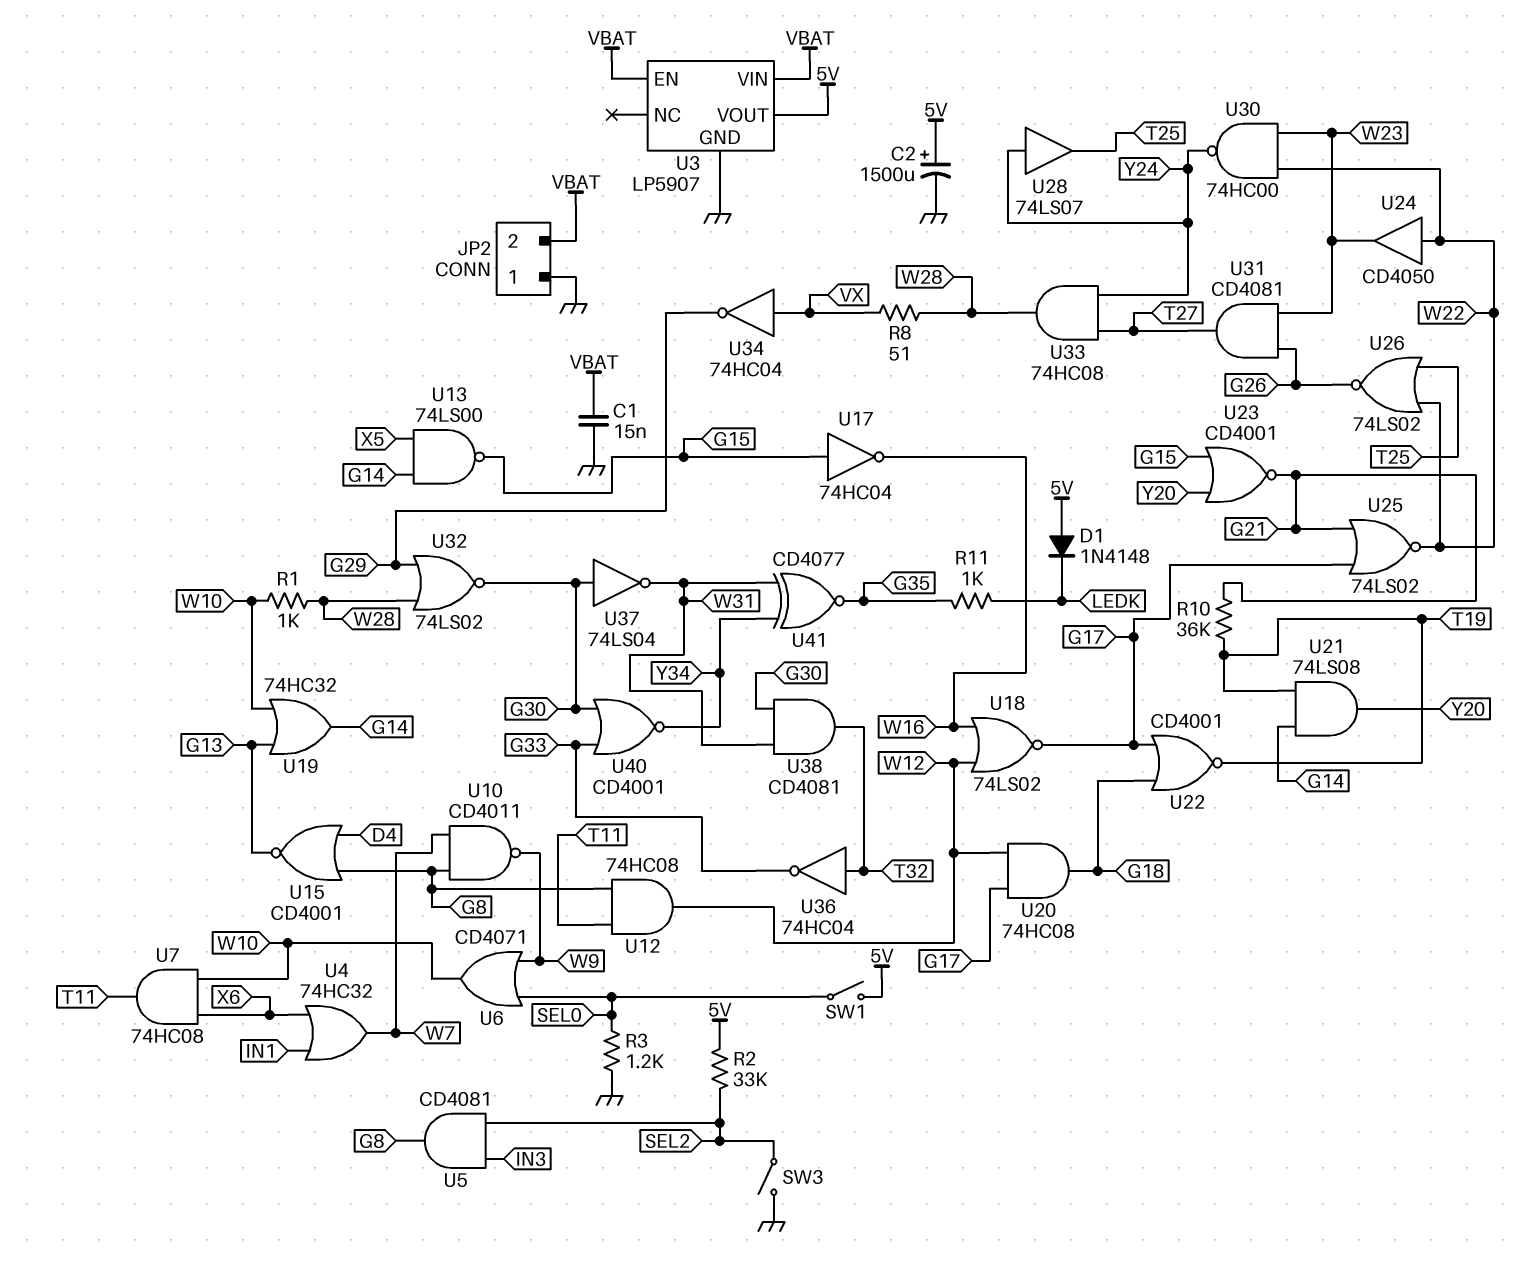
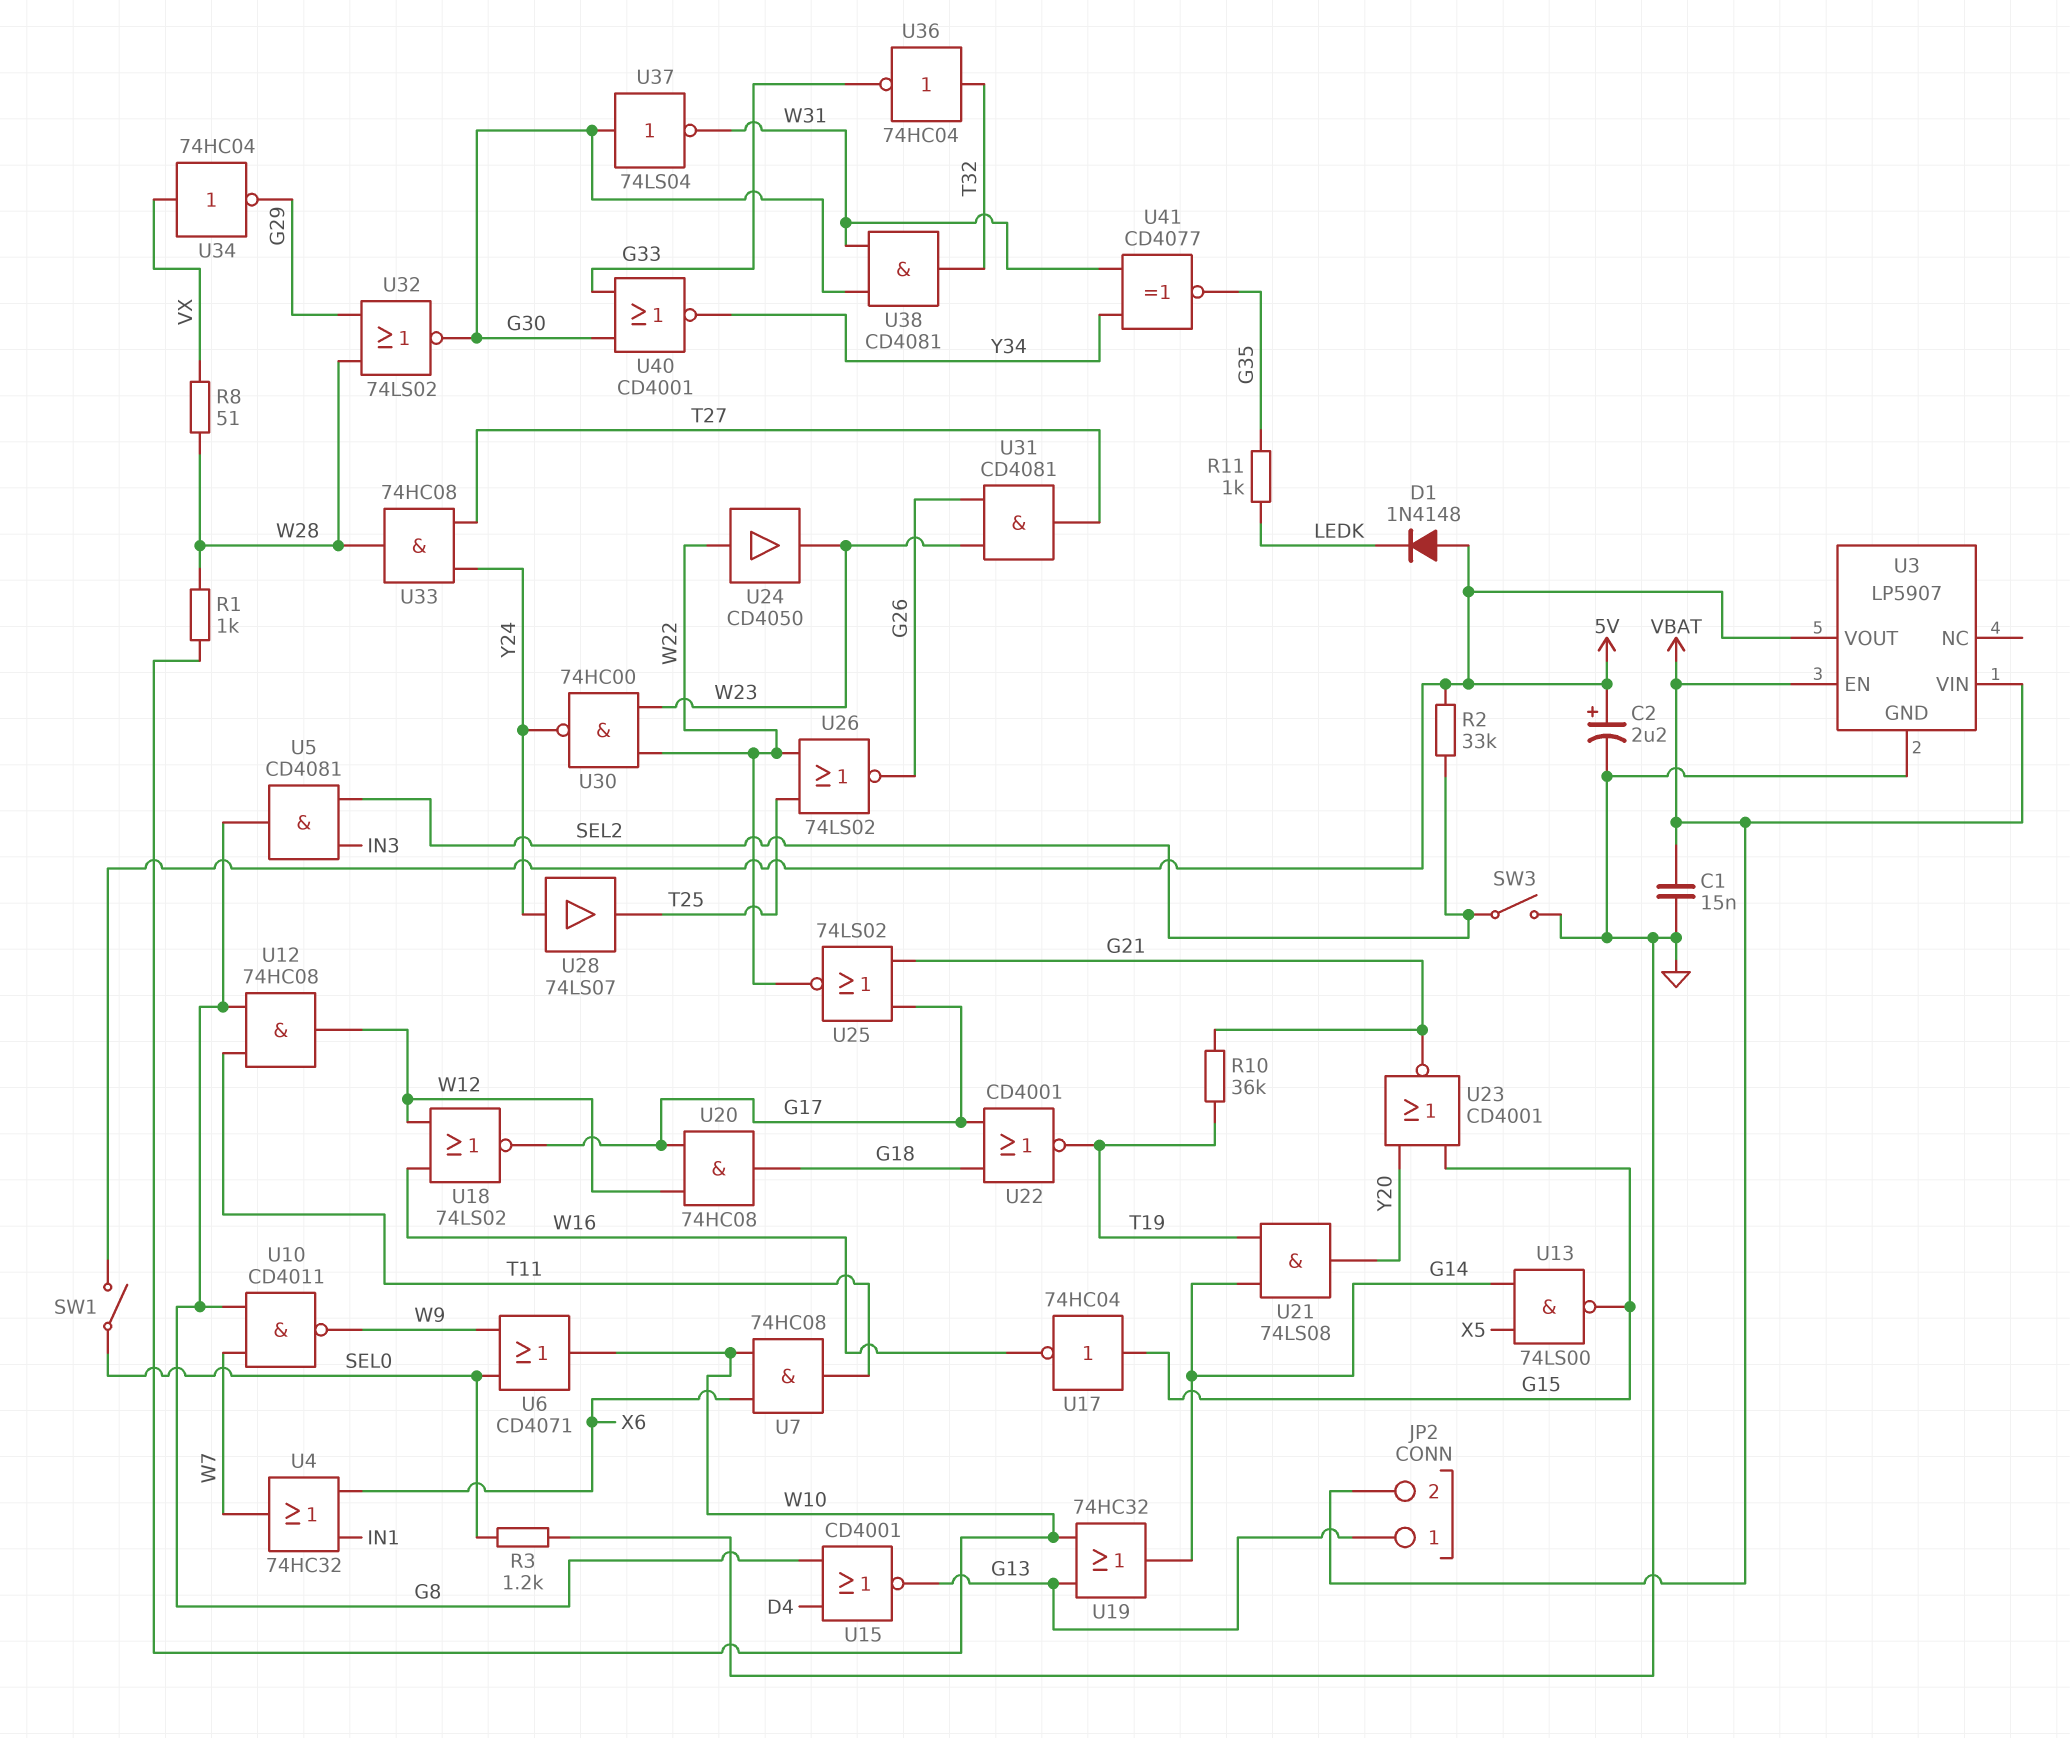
C2: 1500uF (plus 5V, minus GND) -> 2.2uF (plus 5V, minus GND)
JP2 pin 1: GND -> G13

